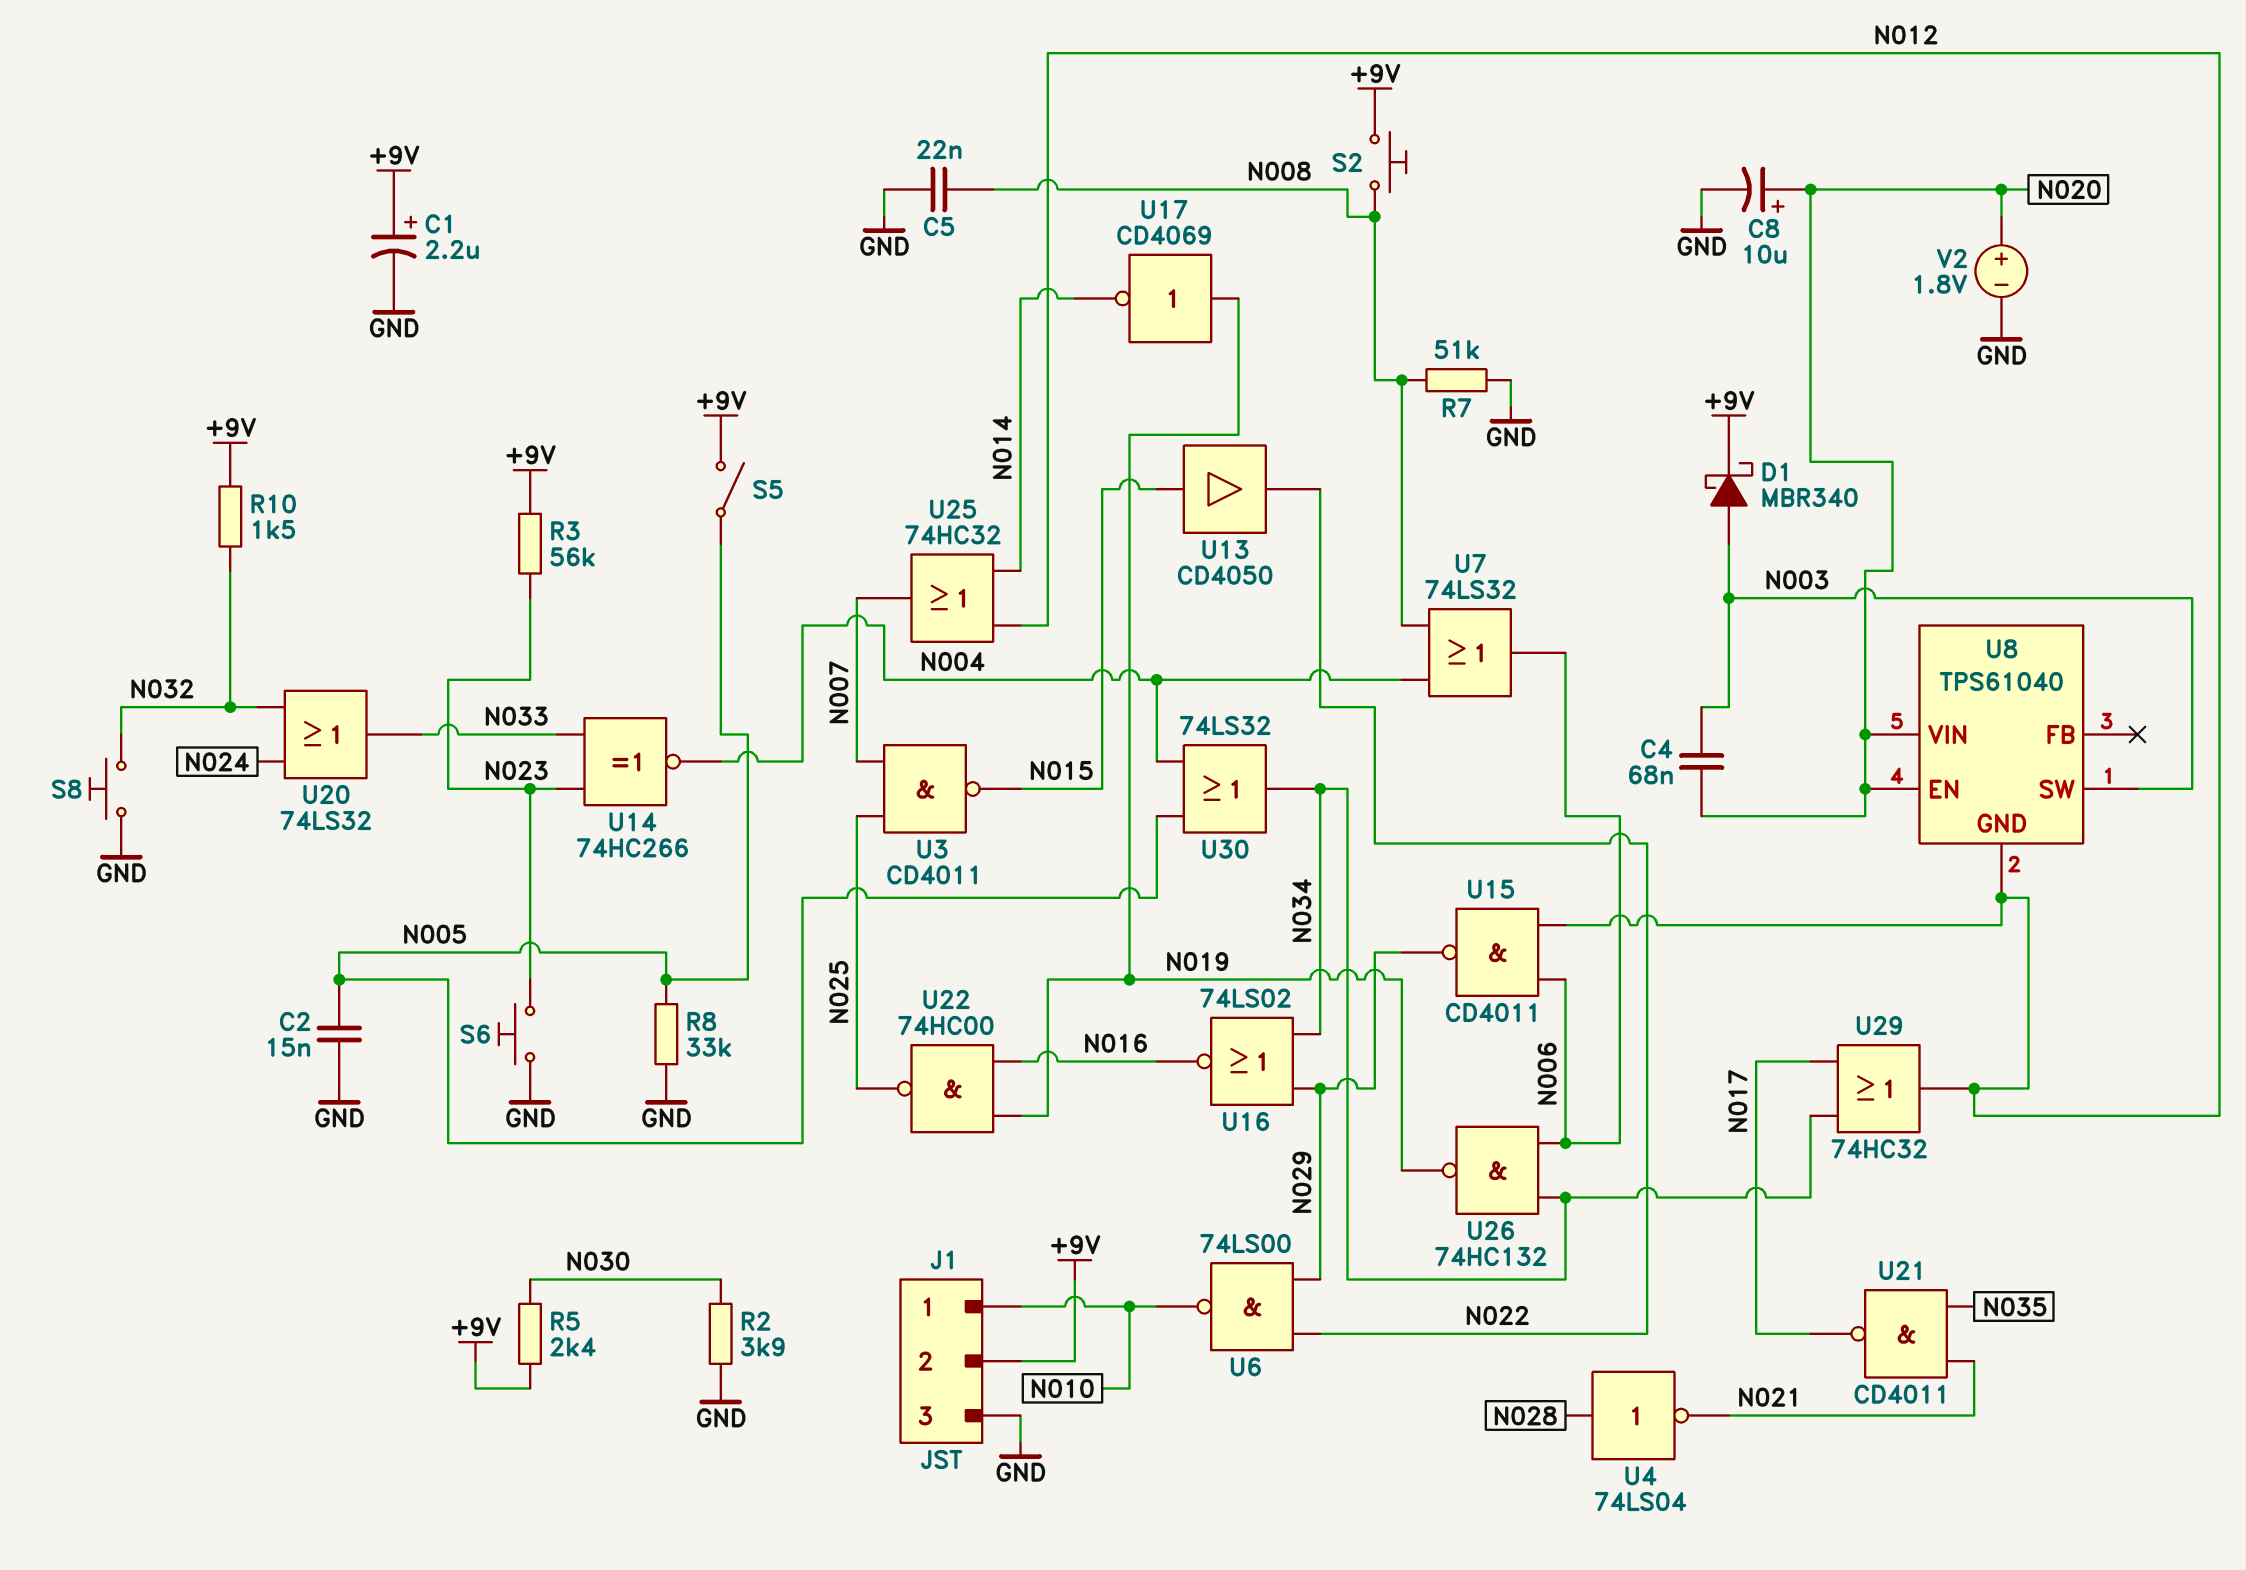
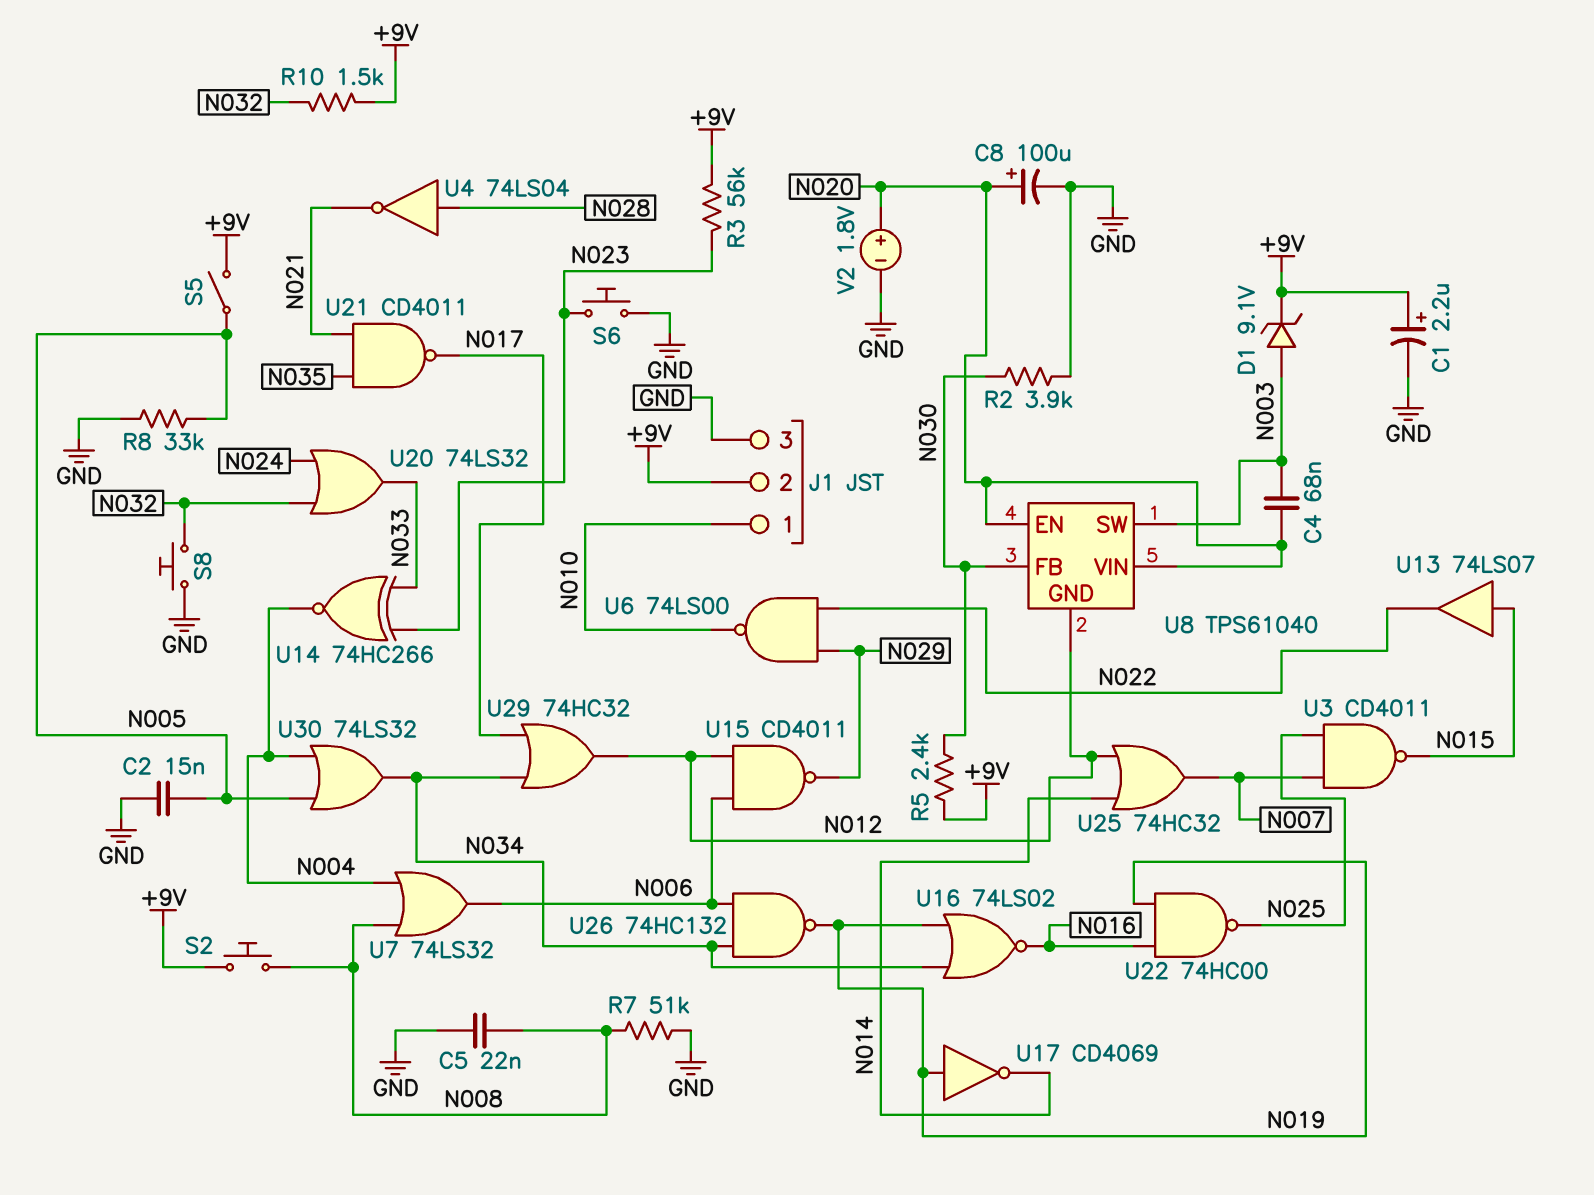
C8: 10uF (plus N020, minus GND) -> 100uF (plus N020, minus GND)
D1: schottky MBR340 (A N003, K +9V) -> zener 9.1V (A N003, K +9V)
U8 pin FB: none -> N030
U13: buffer CD4050 (in N015, out N022) -> buffer 74LS07 (in N015, out N022)
U16: NOR 74LS02 (in N029, in N034, out N016) -> NOR 74LS02 (in N019, in N034, out N016)

